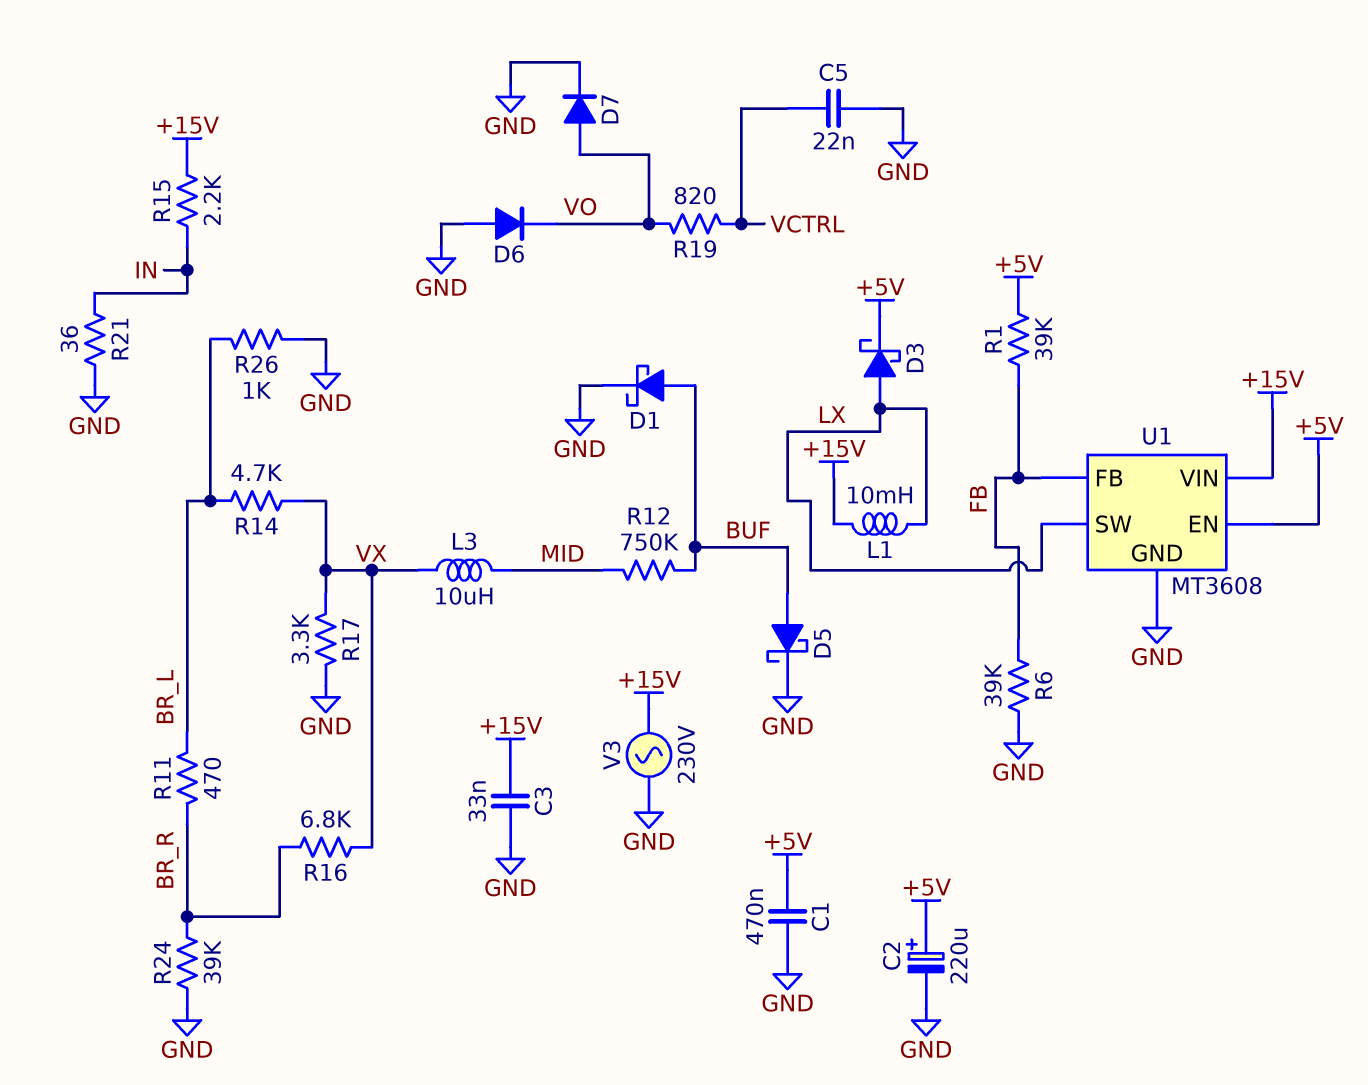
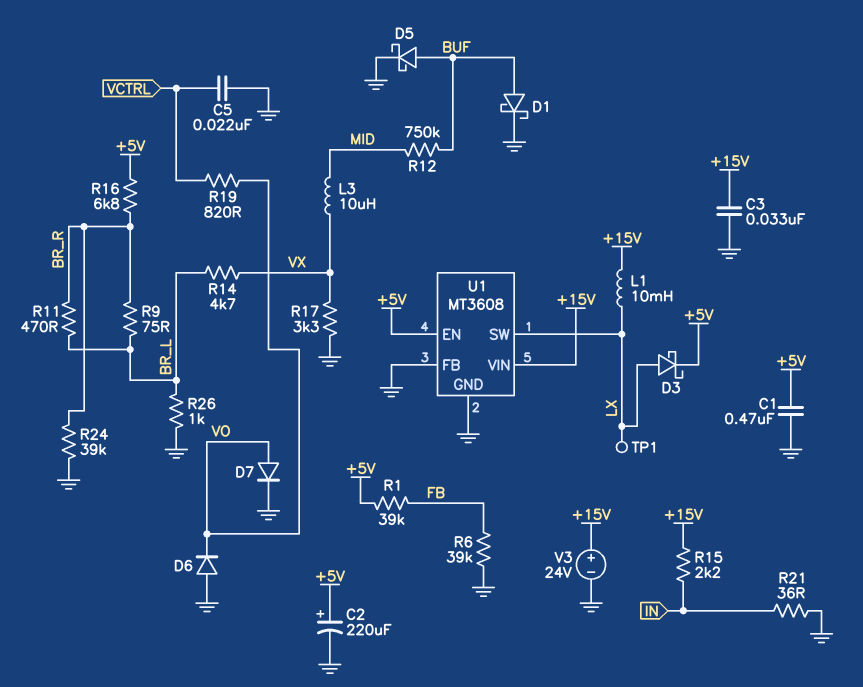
R9: none -> 75 (BR_L, BR_R)
R16: 6.8k (BR_R, VX) -> 6.8k (+5V, BR_R)
TP1: none -> test point (LX)
U1 pin FB: FB -> GND
V3: AC 230V (+15V, GND) -> 24V (plus +15V, minus GND)

